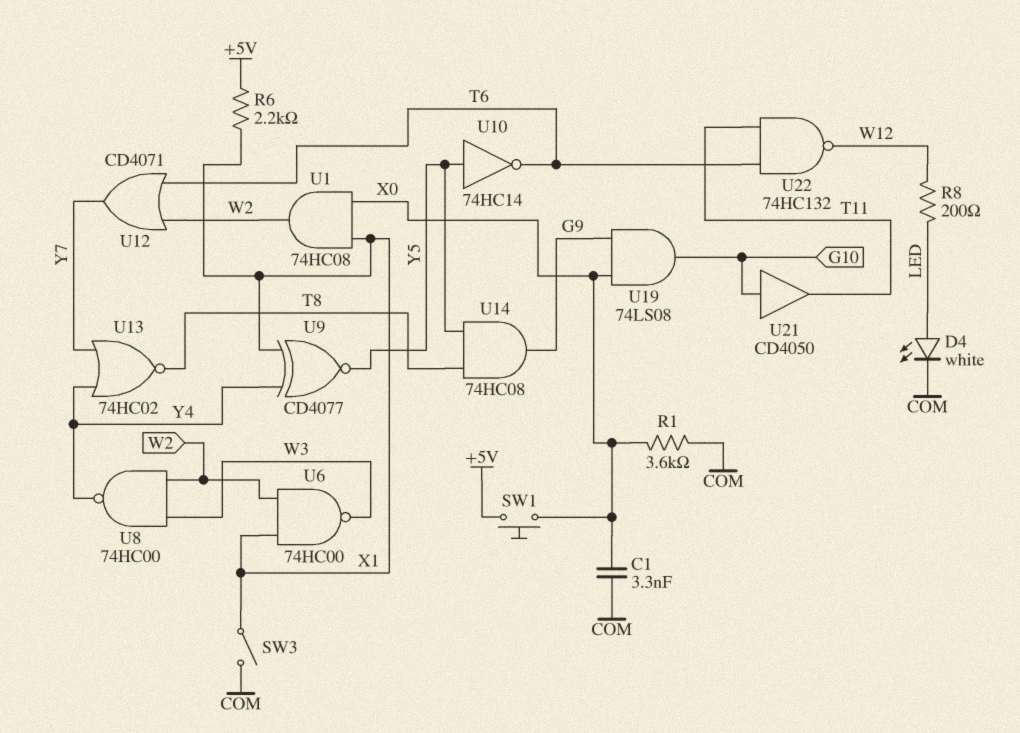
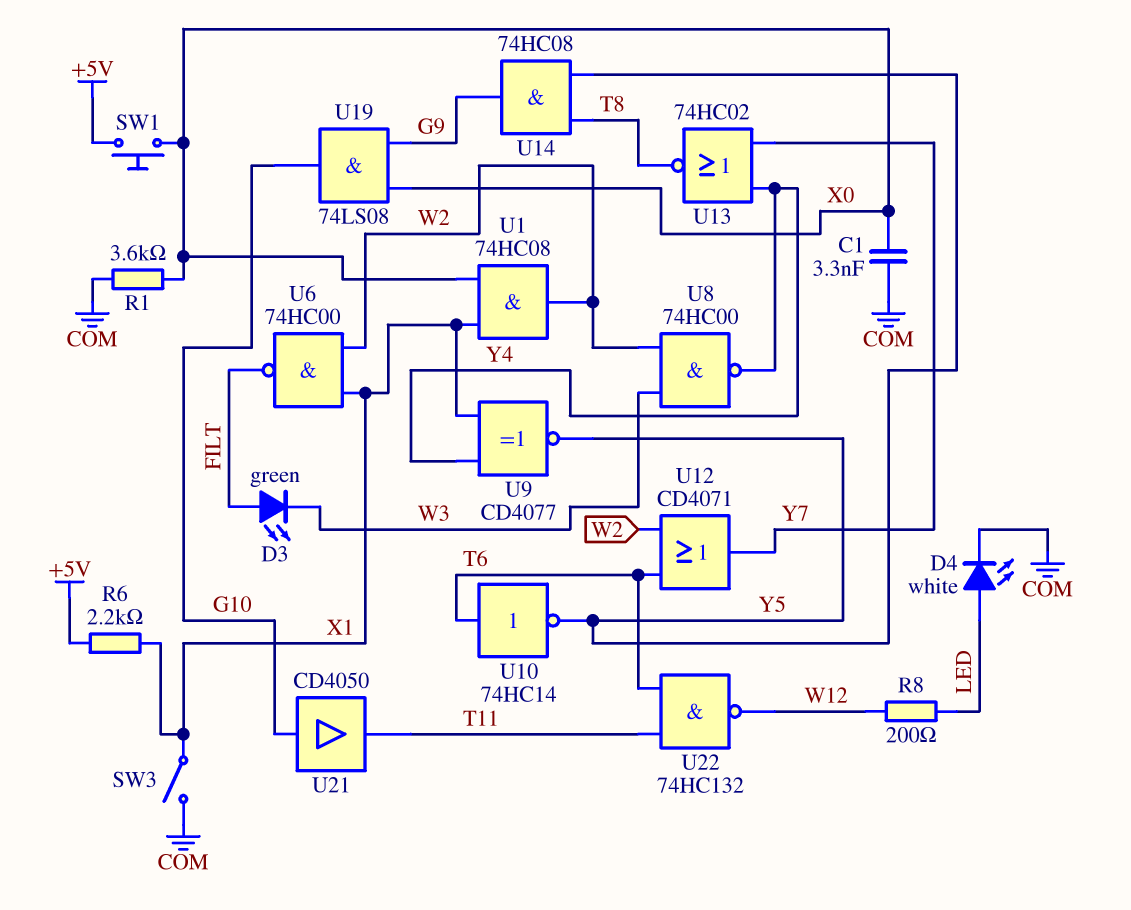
D3: none -> LED green (A FILT, K W3)
U6: NAND 74HC00 (in W2, in X1, out W3) -> NAND 74HC00 (in W2, in X1, out FILT)
U10: NOT 74HC14 (in Y5, out T6) -> NOT 74HC14 (in T6, out Y5)

